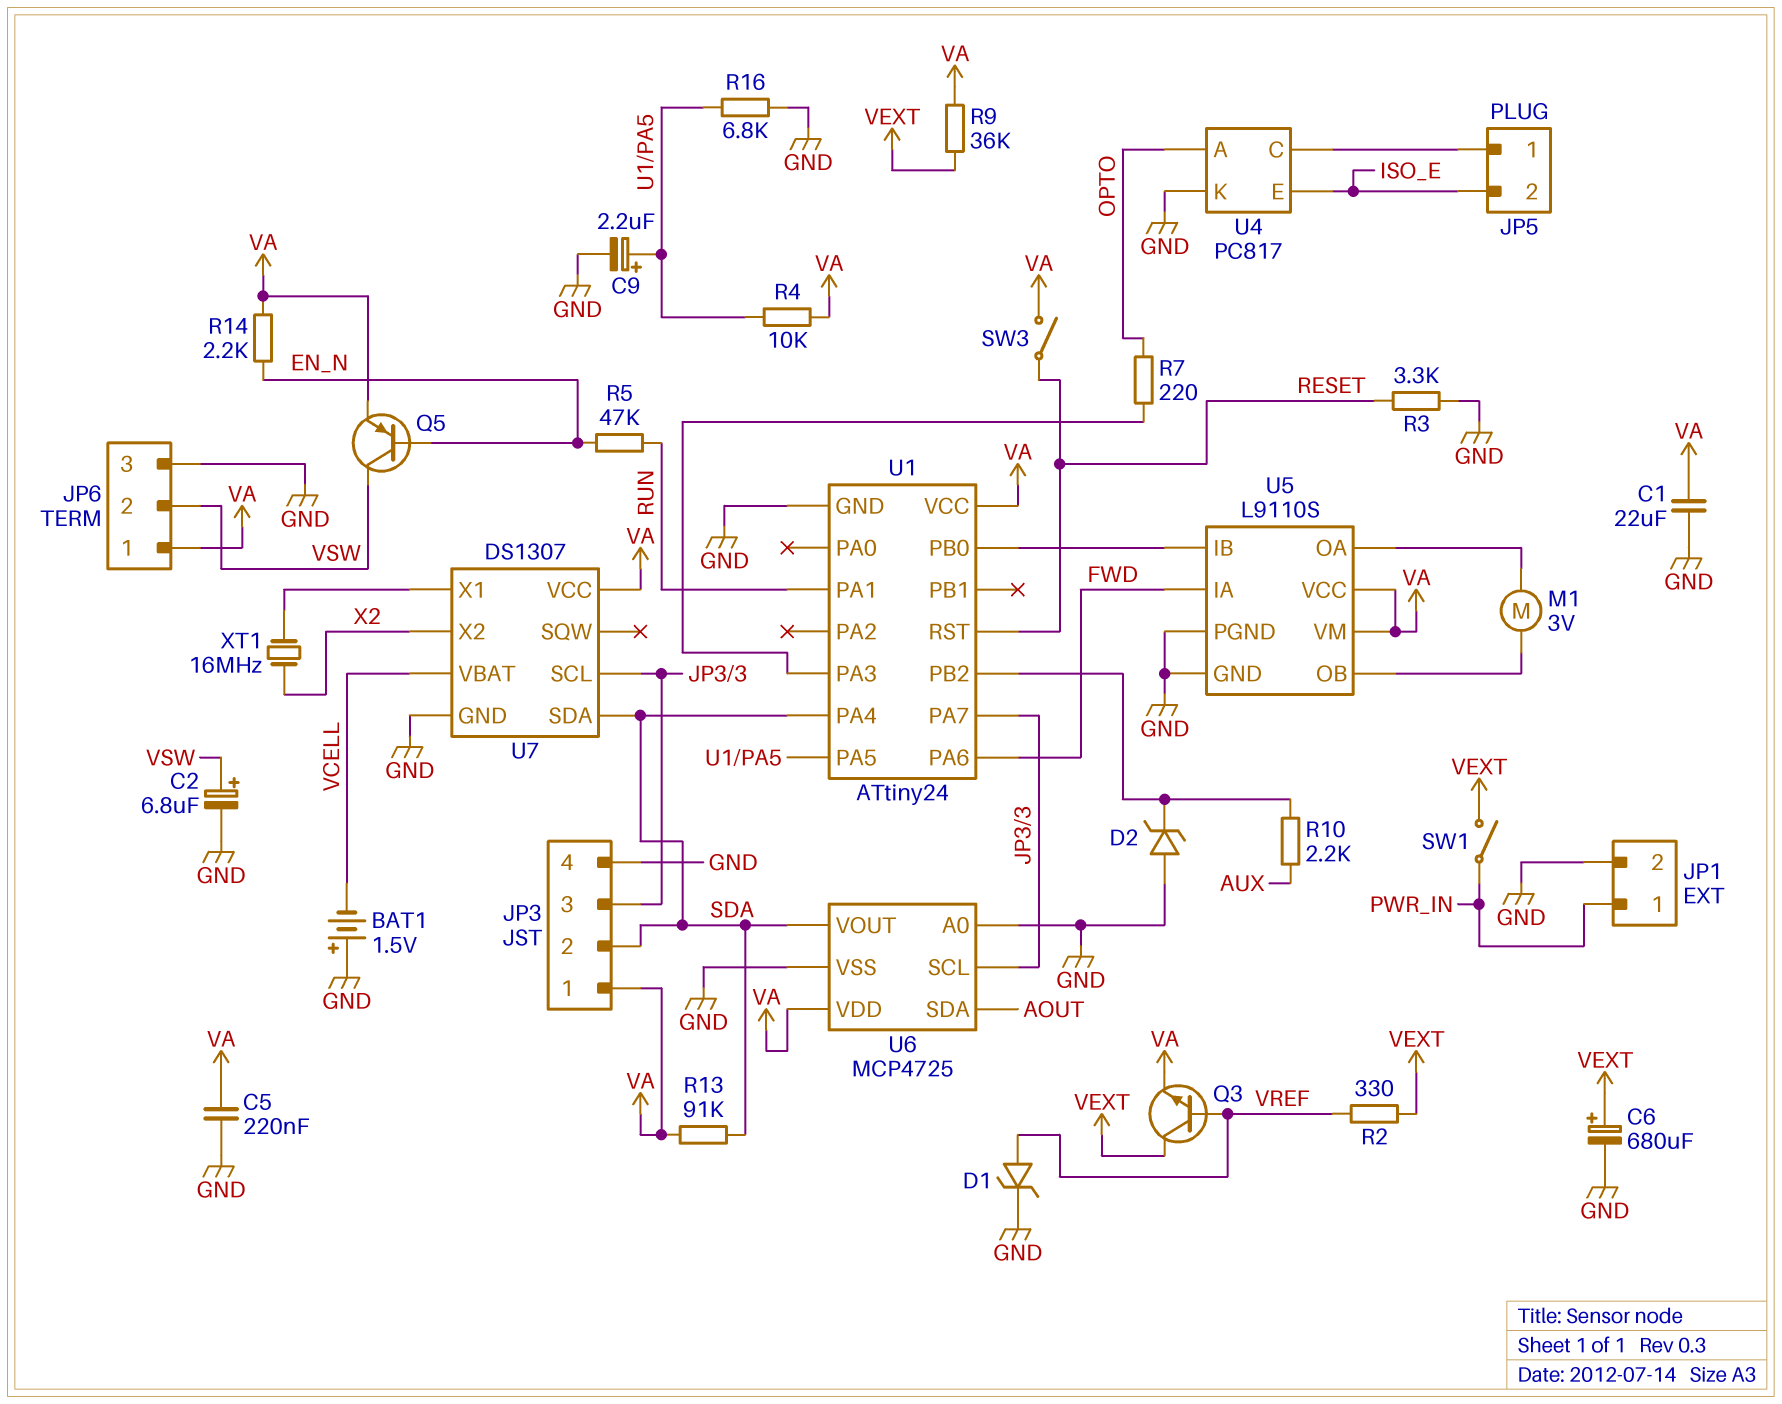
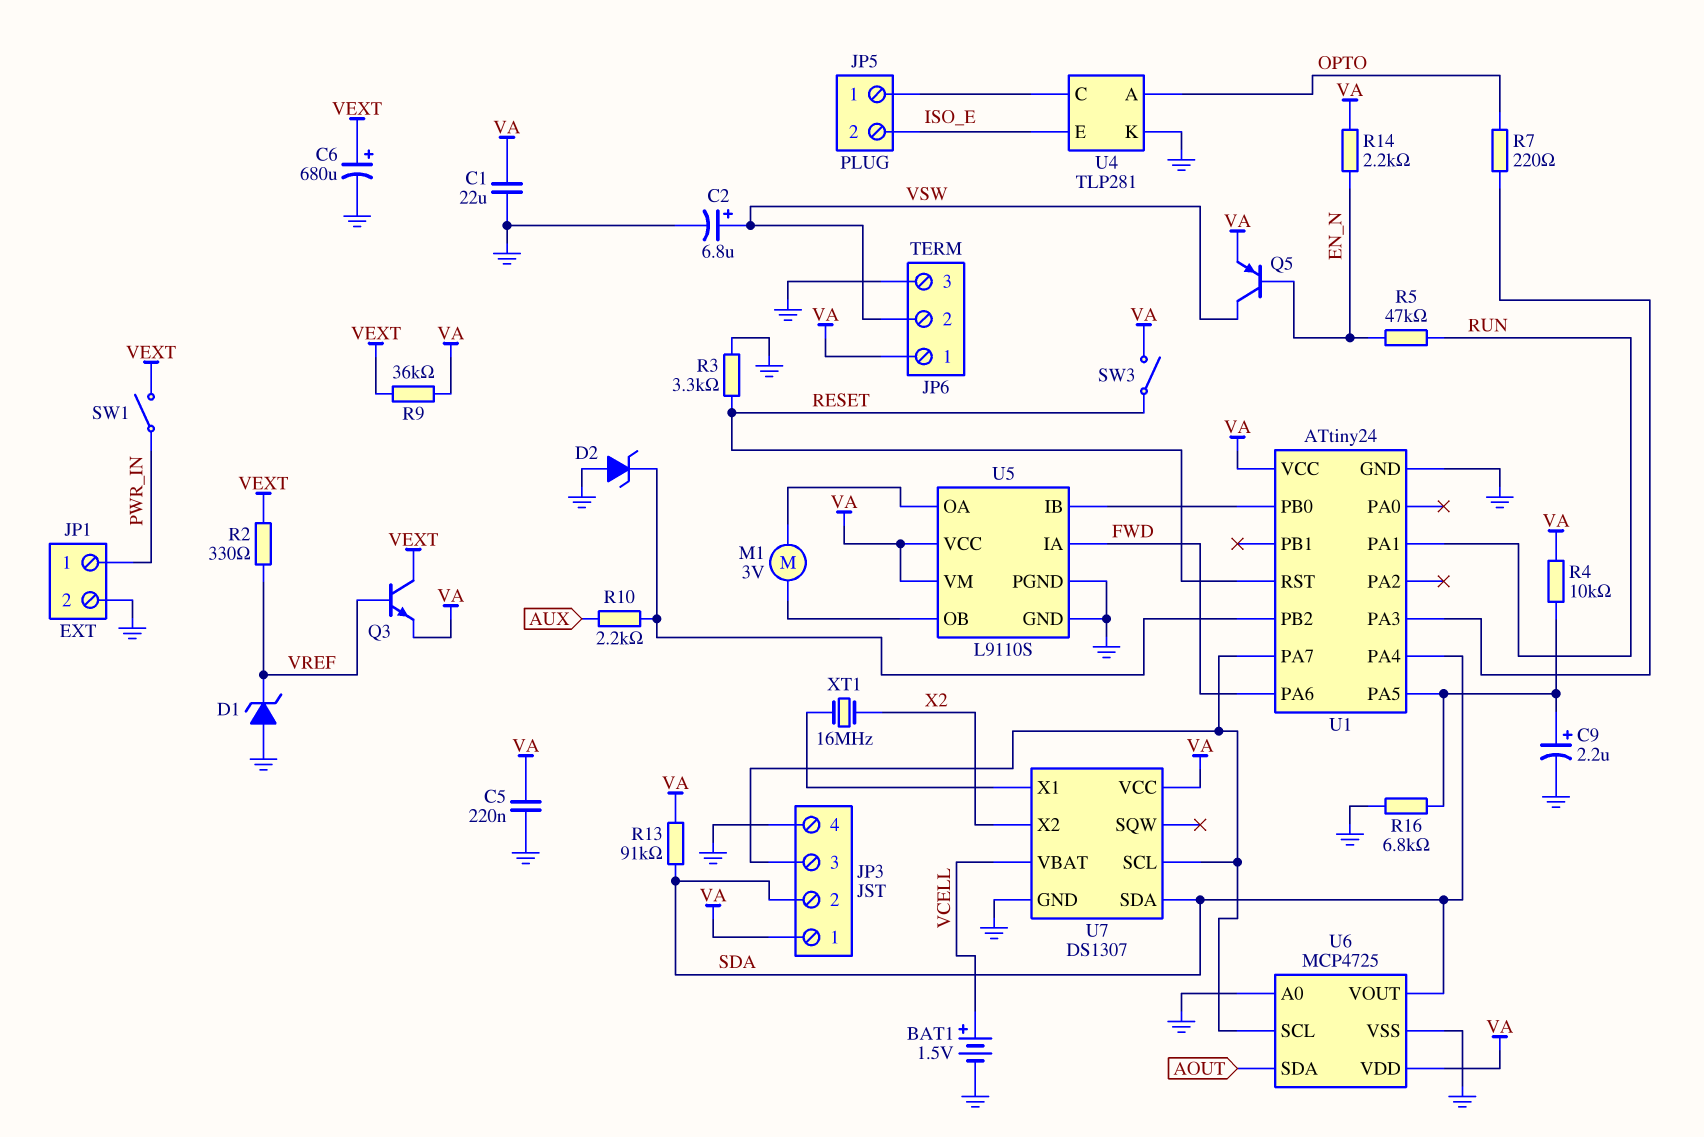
BAT1: 1.5V (plus GND, minus VCELL) -> 1.5V (plus VCELL, minus GND)
D1: zener (A VREF, K GND) -> zener (A GND, K VREF)
U4: PC817 -> TLP281

